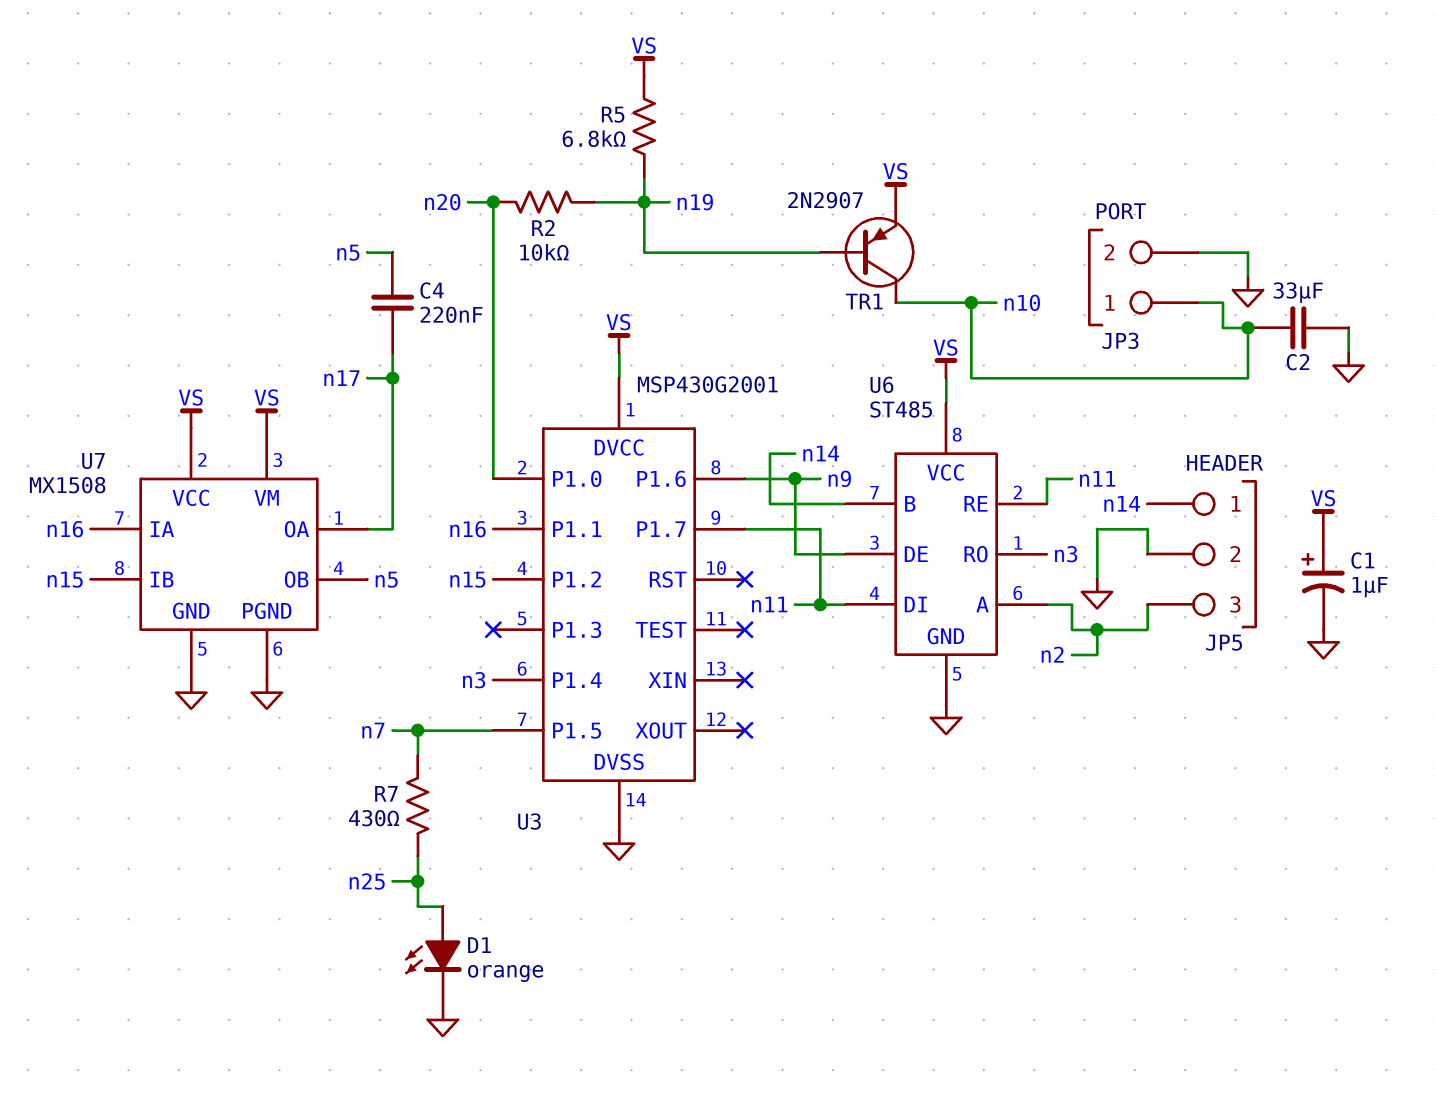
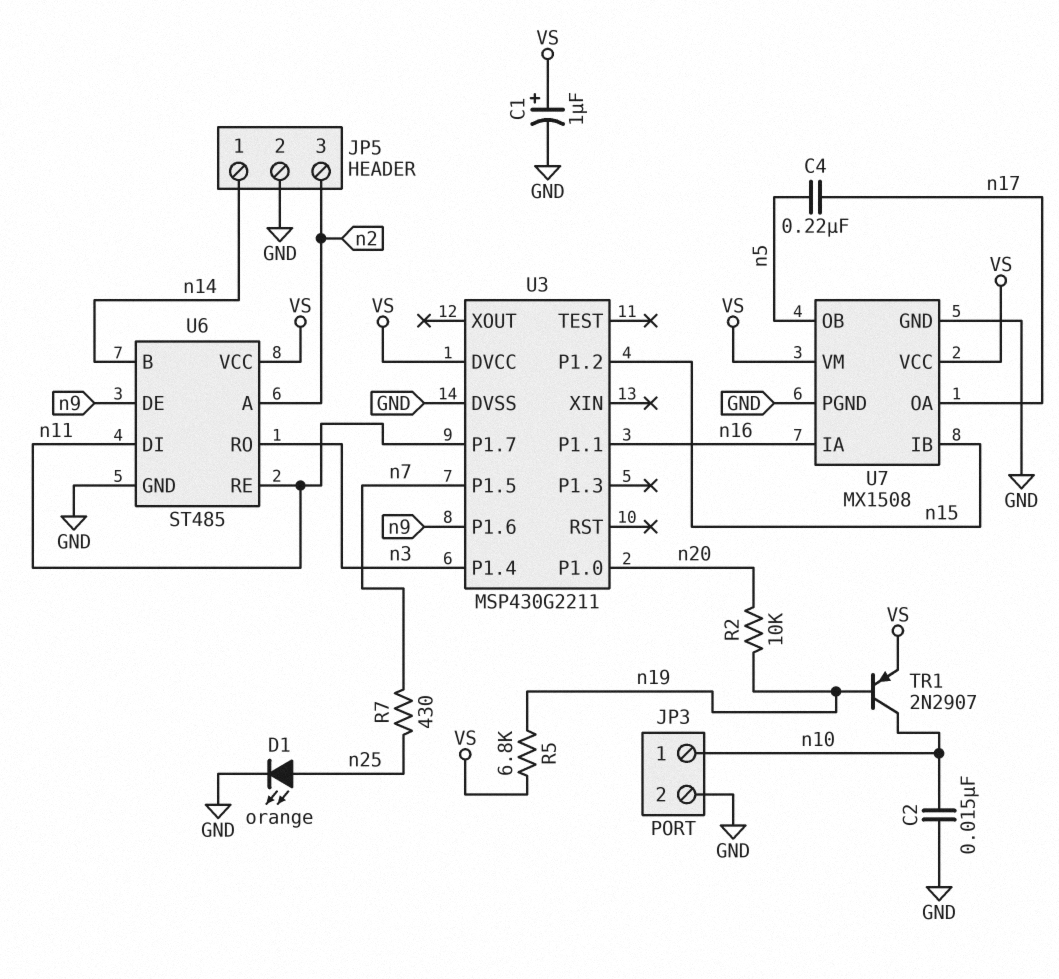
C2: 33uF (GND, n10) -> 15nF (GND, n10)
U3: MSP430G2001 -> MSP430G2211

